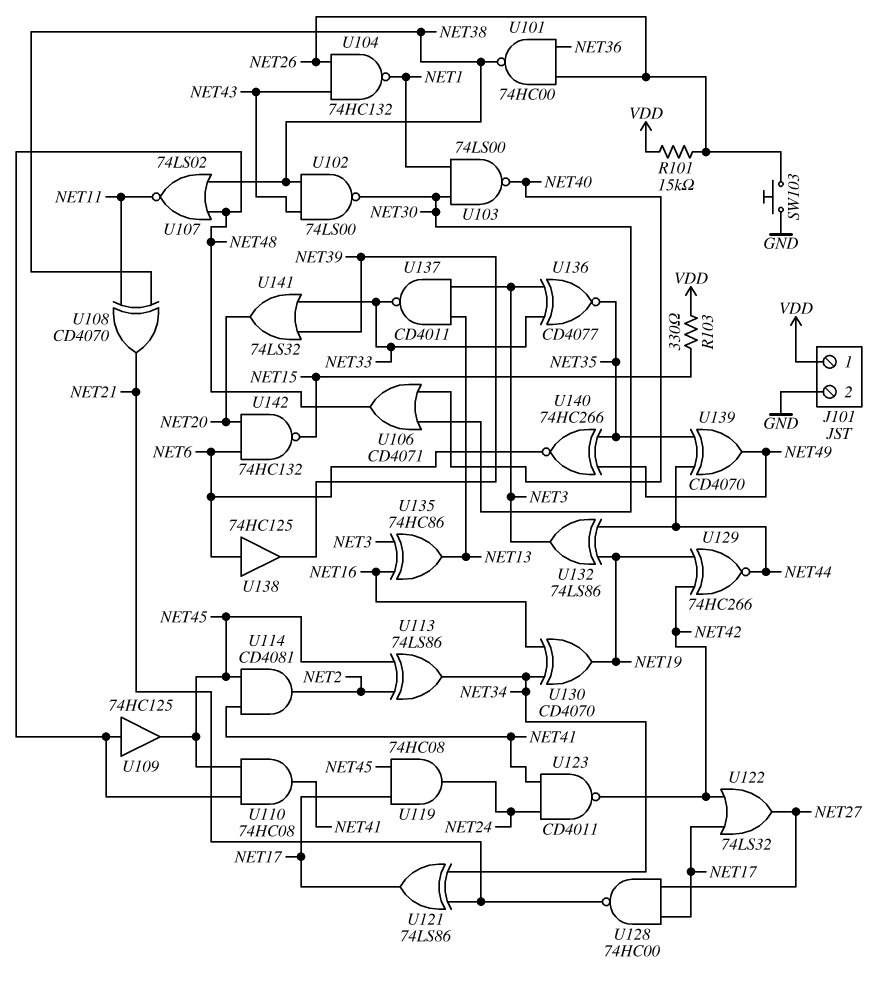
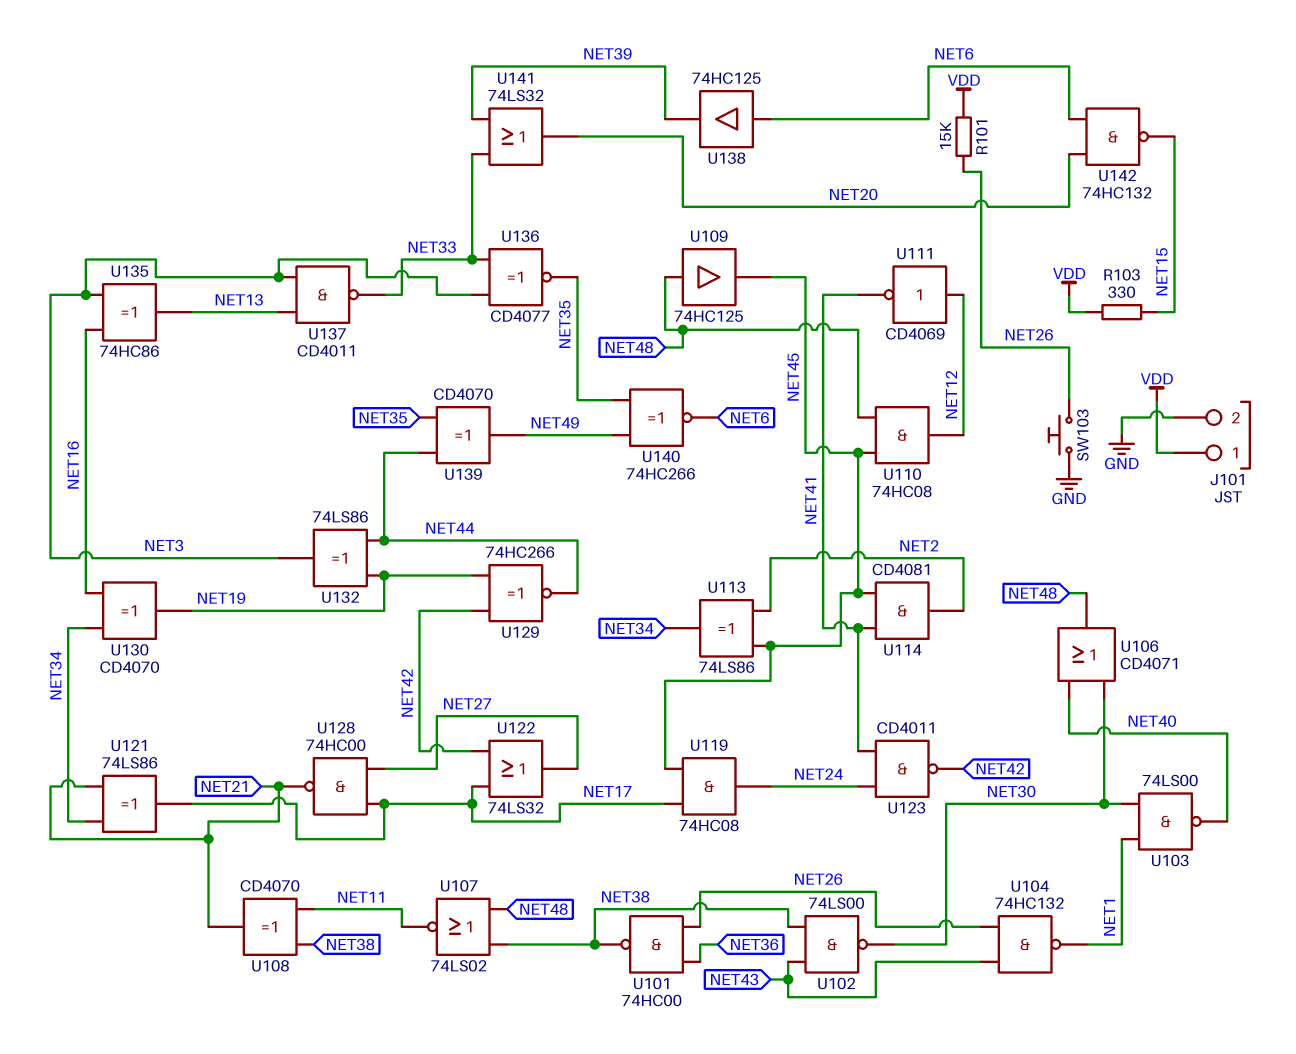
U110: AND 74HC08 (in NET45, in NET48, out NET41) -> AND 74HC08 (in NET45, in NET48, out NET12)
U111: none -> NOT CD4069 (in NET12, out NET41)

